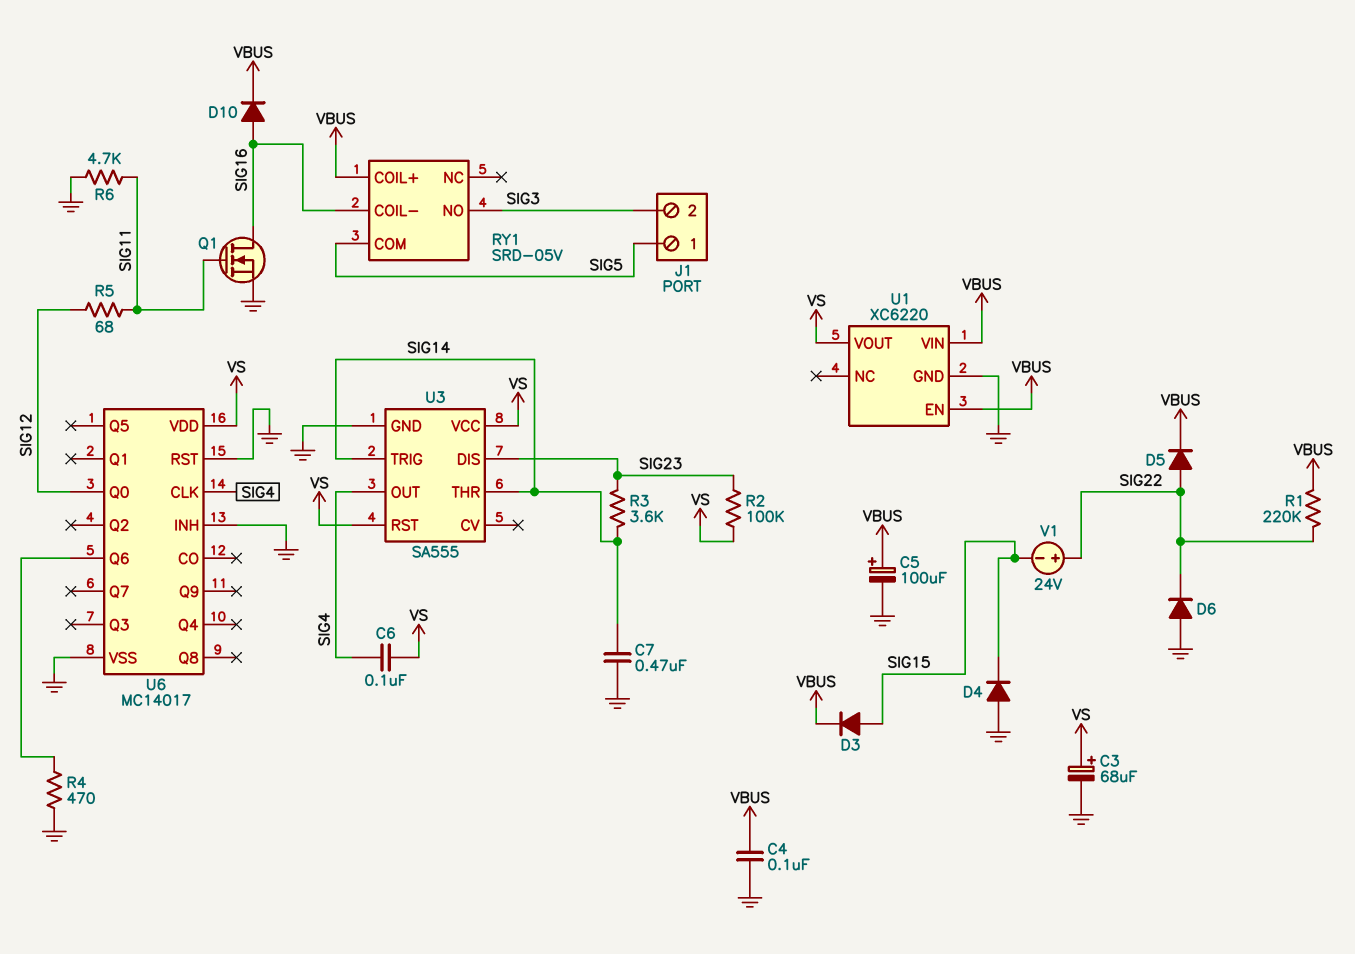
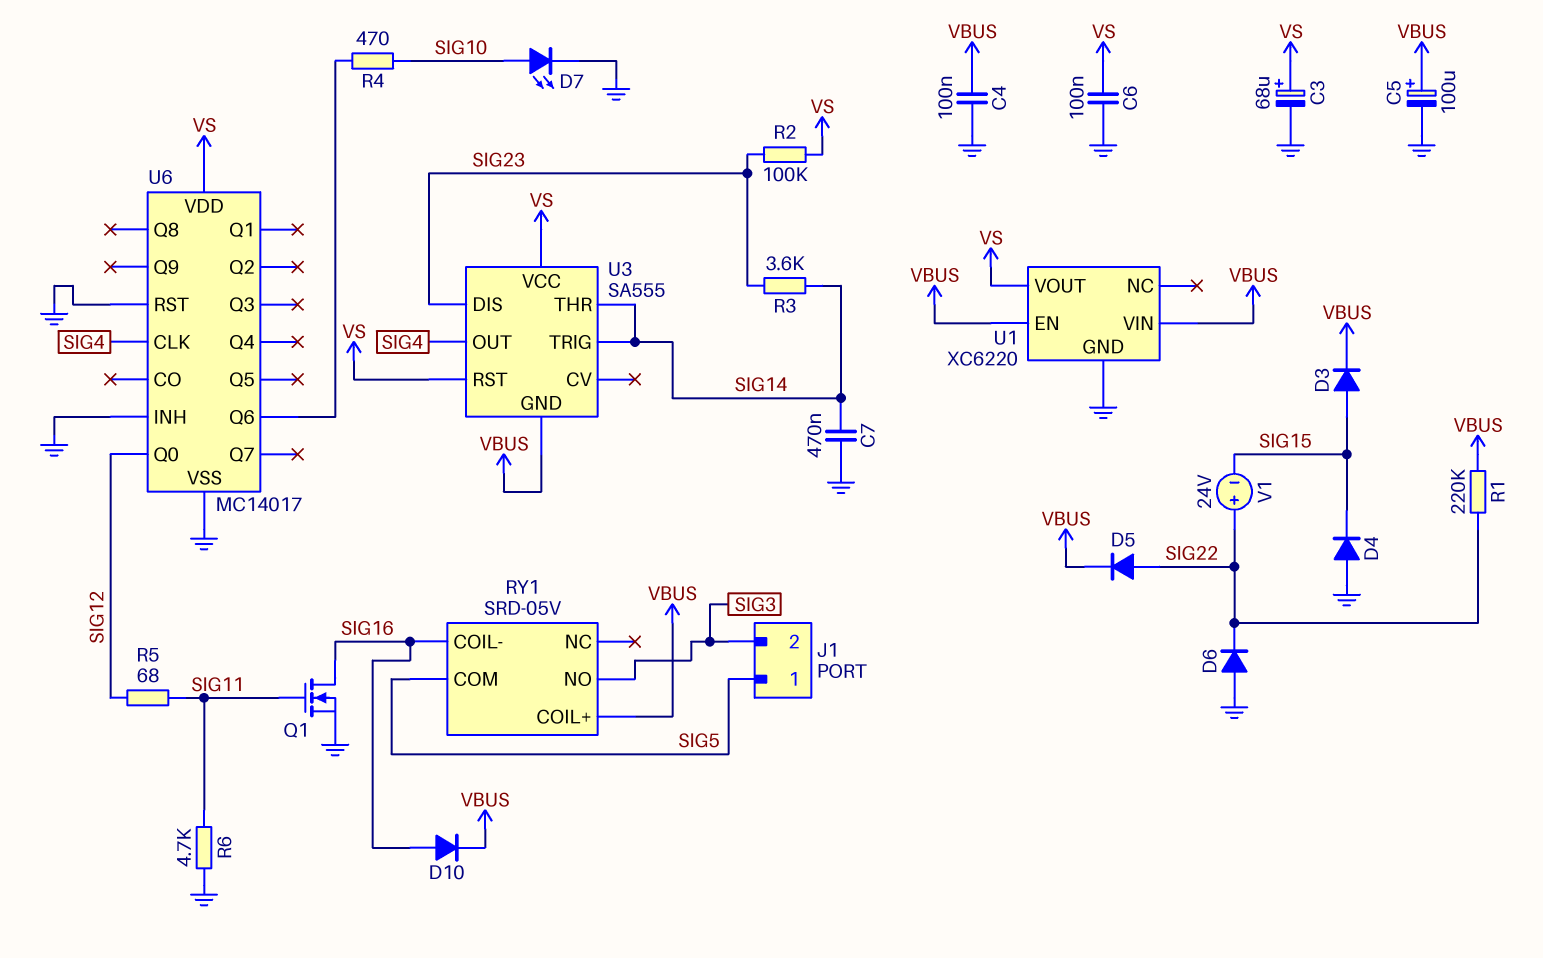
C6: 100nF (SIG4, VS) -> 100nF (GND, VS)
D7: none -> LED (A SIG10, K GND)
R4: 470 (GND, U6/Q6) -> 470 (SIG10, U6/Q6)
U3 pin GND: GND -> VBUS

